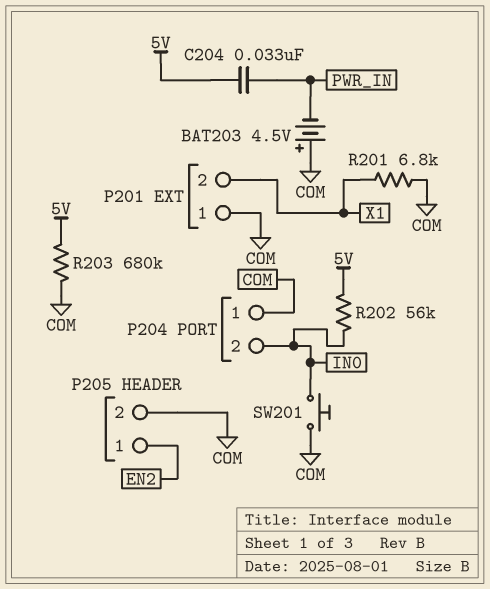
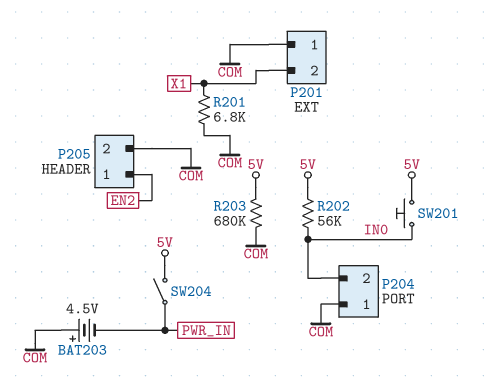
C204: 33nF (5V, PWR_IN) -> none
SW201: button (COM, IN0) -> button (5V, IN0)
SW204: none -> switch (5V, PWR_IN)

